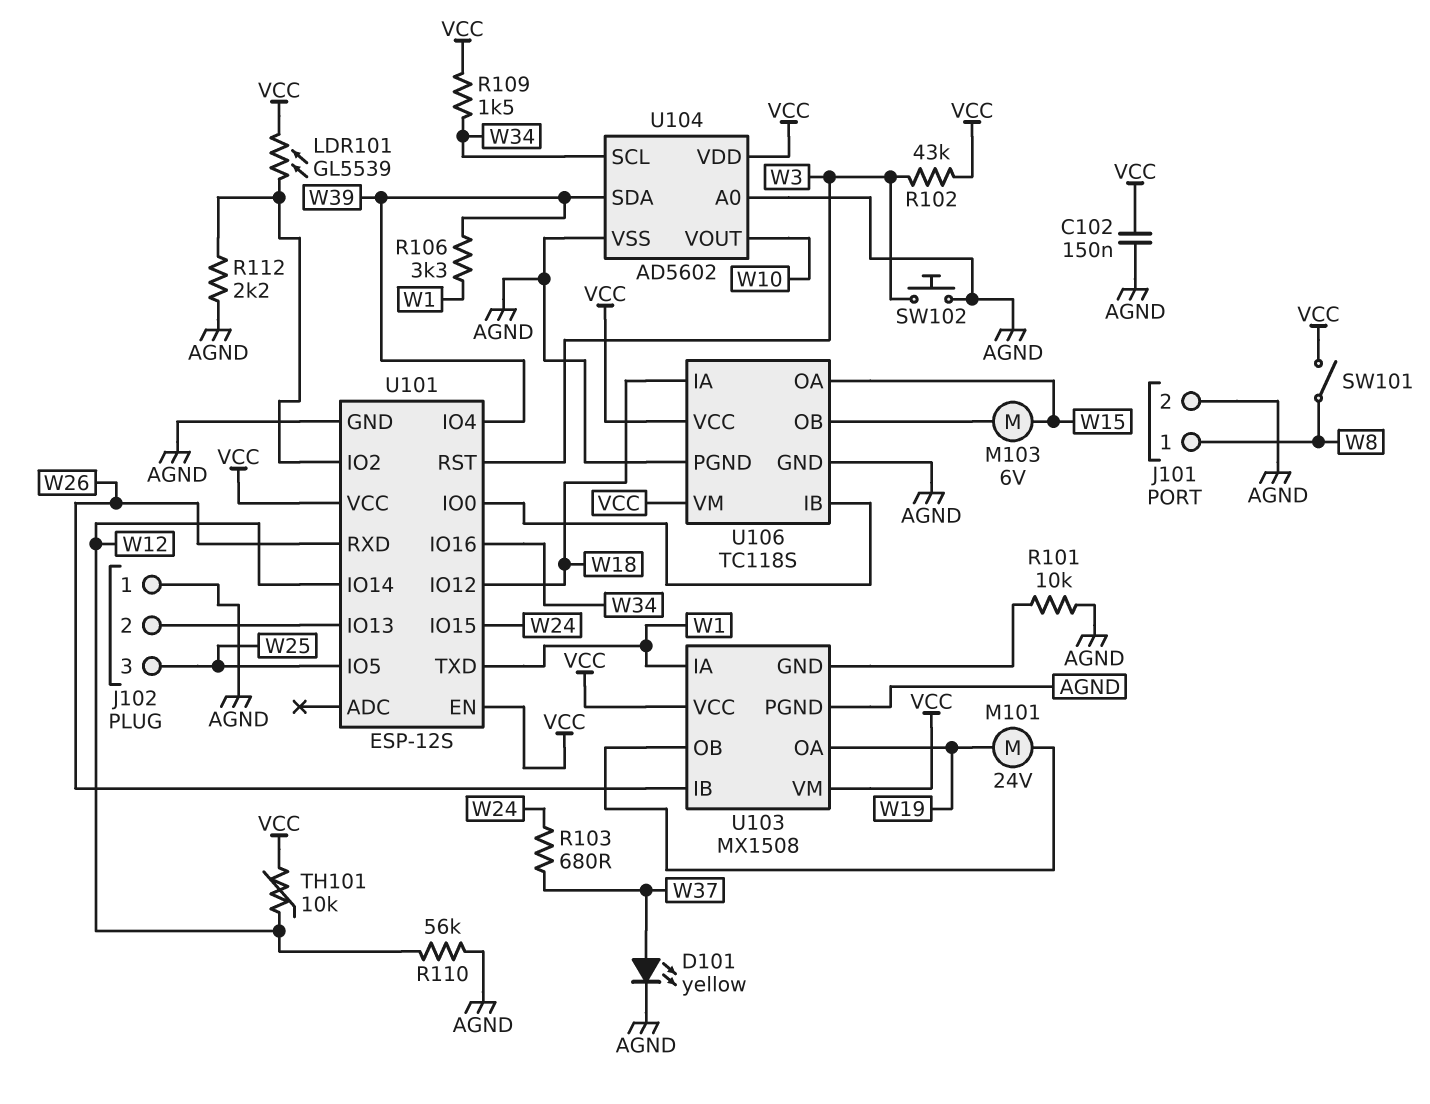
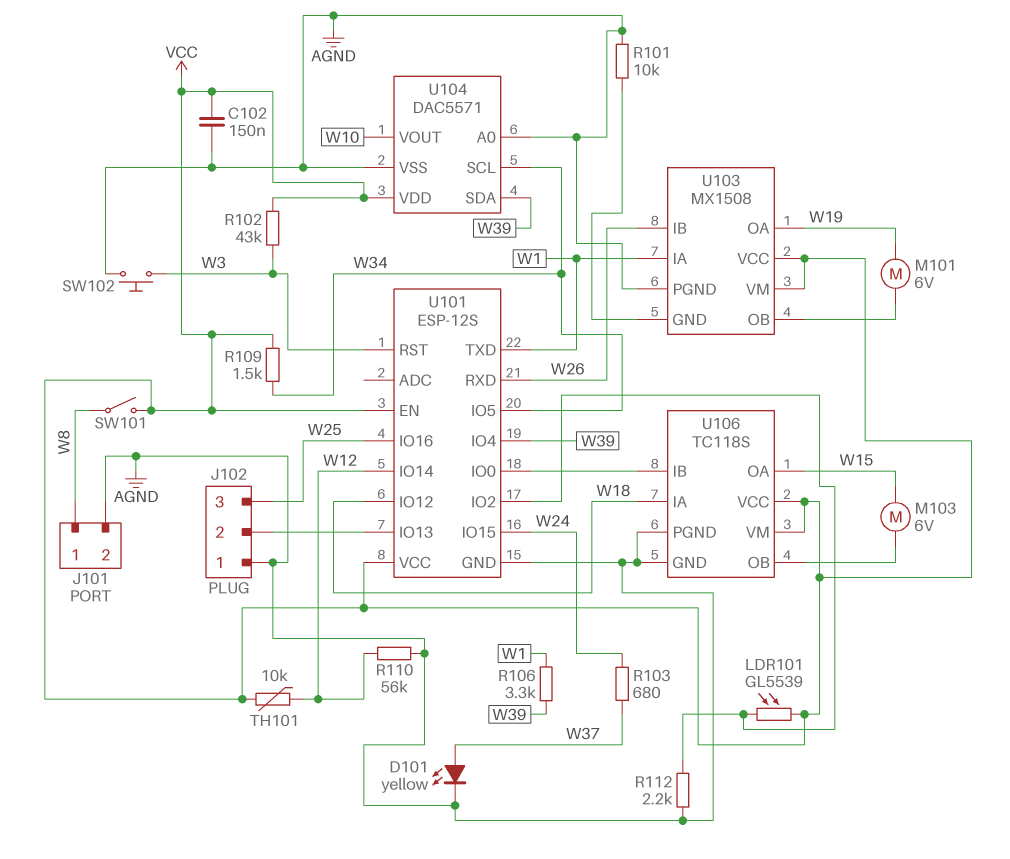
M101: motor 24V (U103/OB, W19) -> motor 6V (U103/OB, W19)
U101 pin IO5: W25 -> W34
U101 pin IO16: W34 -> W25
U104: AD5602 -> DAC5571

